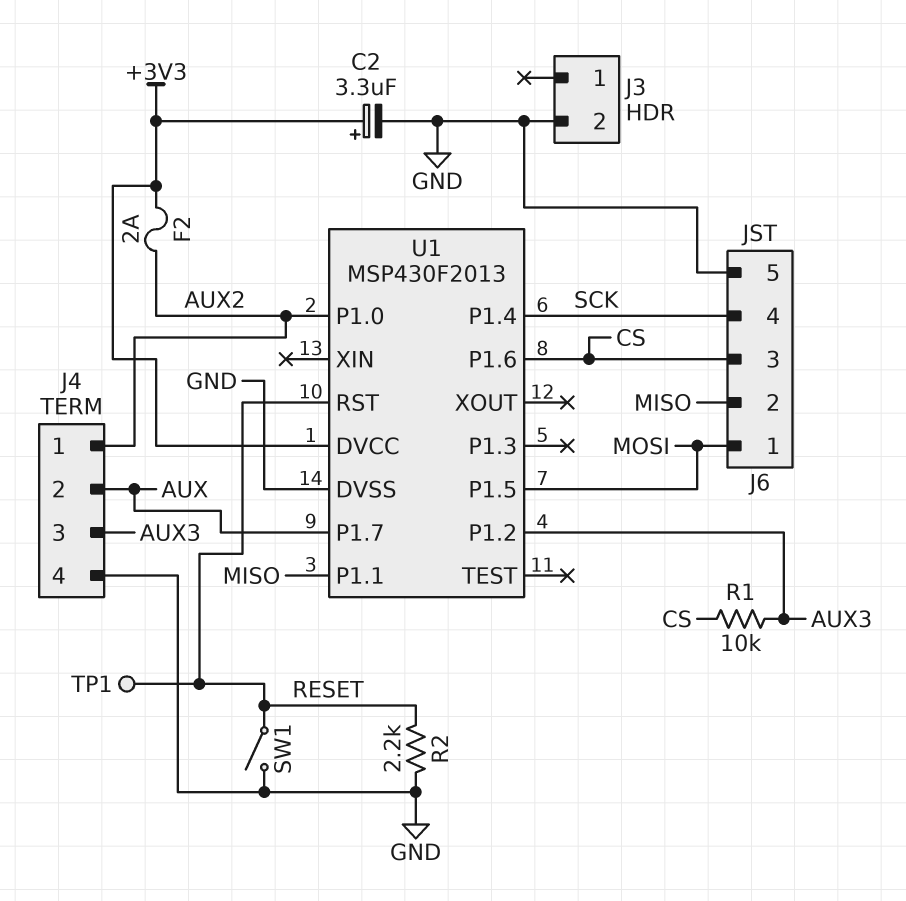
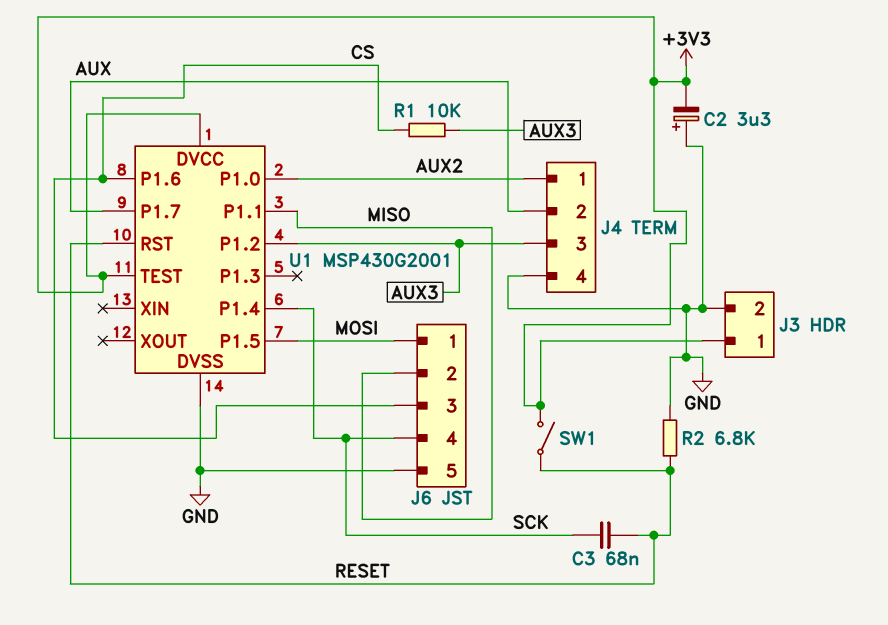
C2: 3.3uF (plus +3V3, minus GND) -> 3.3uF (plus GND, minus +3V3)
C3: none -> 68nF (RESET, SCK)
F2: 2A (+3V3, AUX2) -> none
J3 pin 1: none -> +3V3
R2: 2.2k (GND, RESET) -> 6.8k (GND, RESET)
SW1: switch (GND, RESET) -> switch (+3V3, RESET)
TP1: test point (RESET) -> none
U1: MSP430F2013 -> MSP430G2001
U1 pin TEST: none -> +3V3

